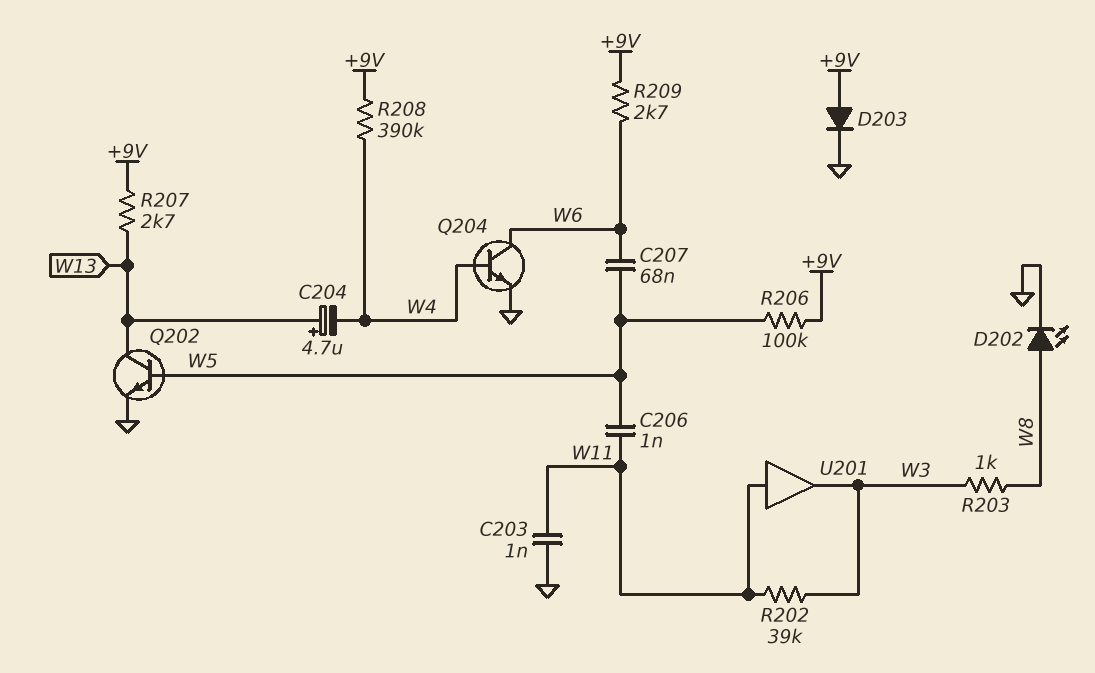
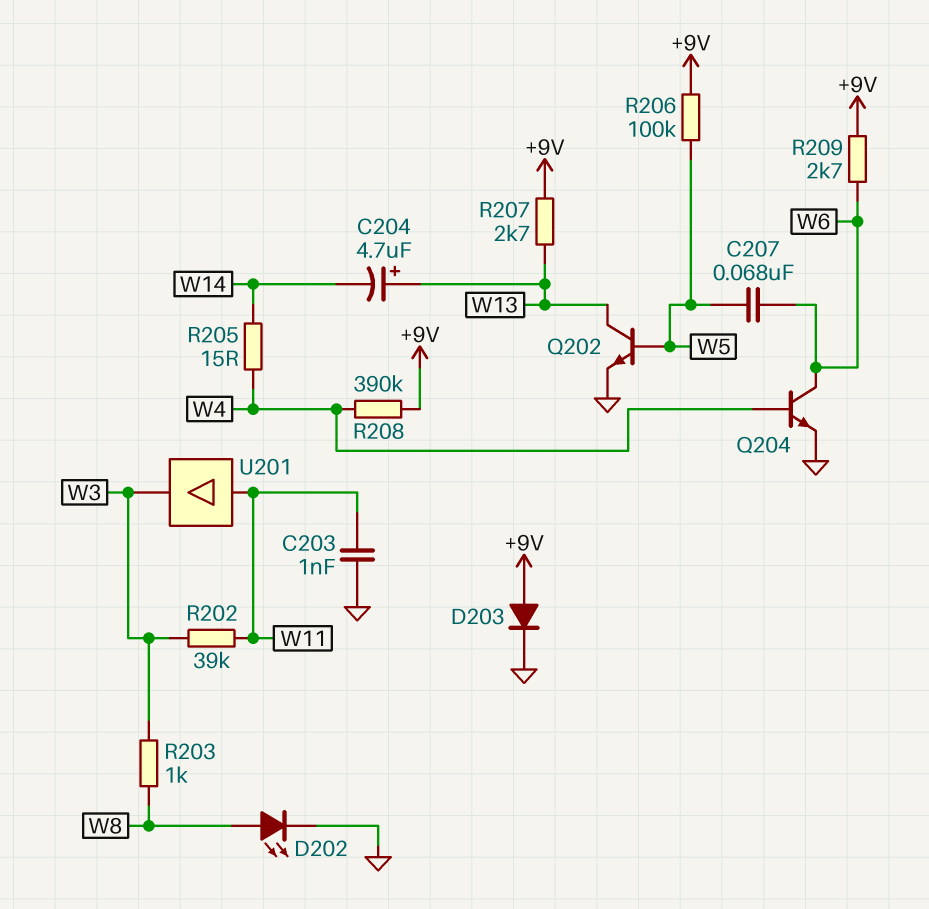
C204: 4.7uF (plus W13, minus W4) -> 4.7uF (plus W13, minus W14)
C206: 1nF (W5, W11) -> none
R205: none -> 15 (W4, W14)

